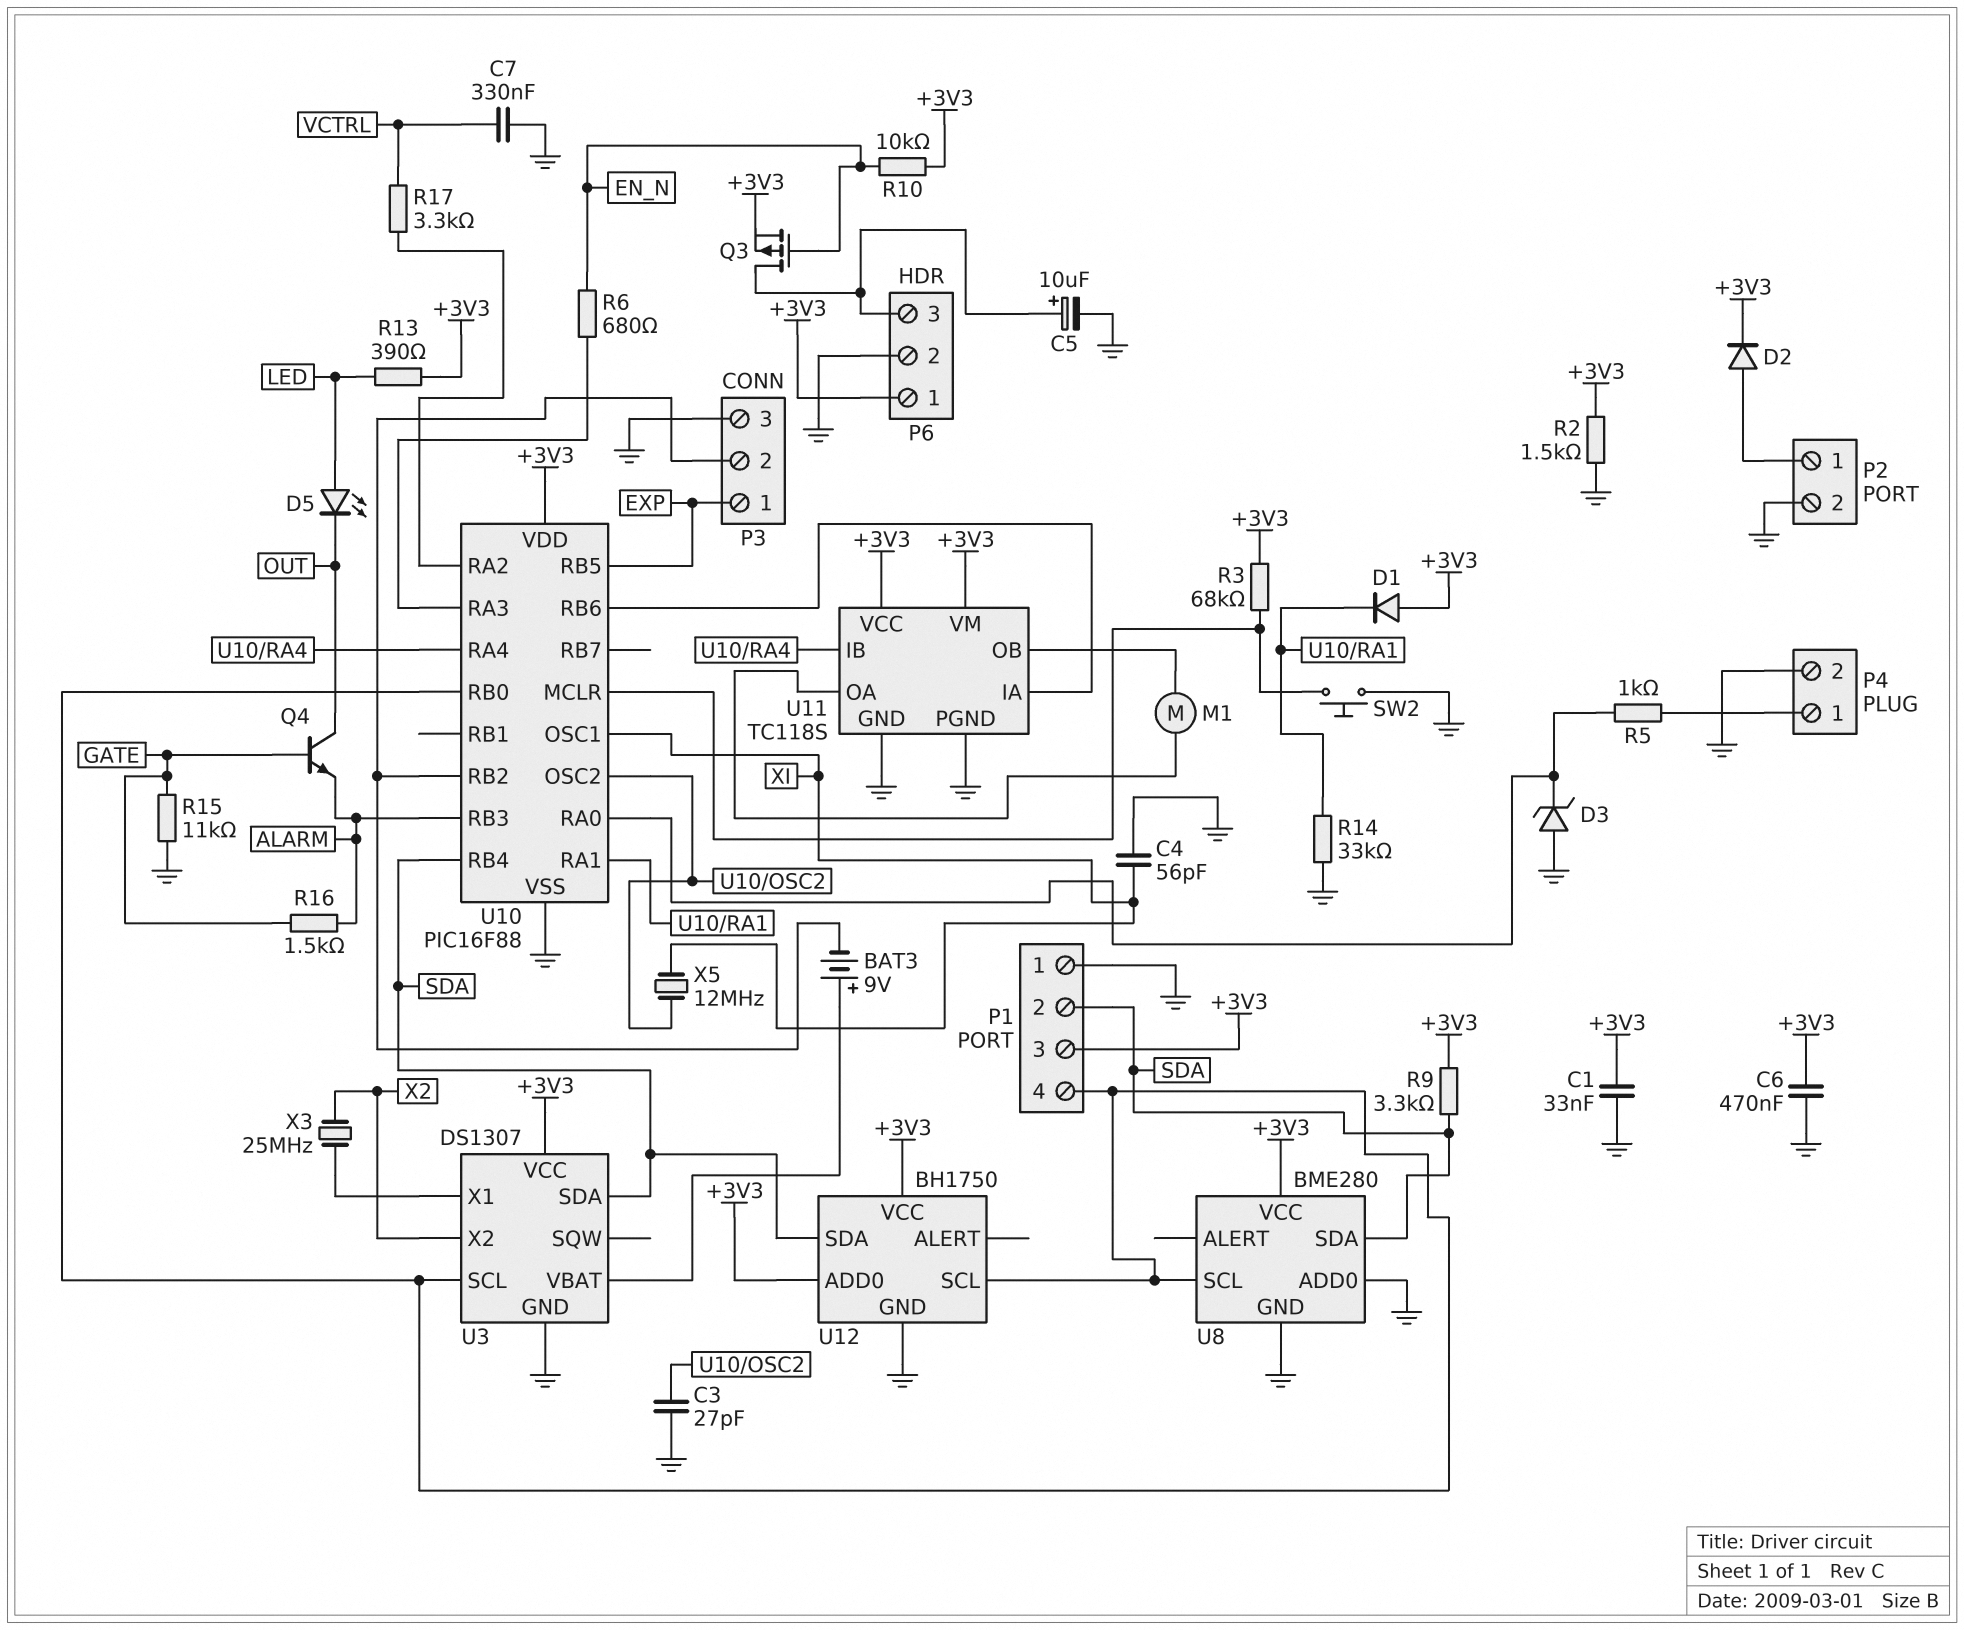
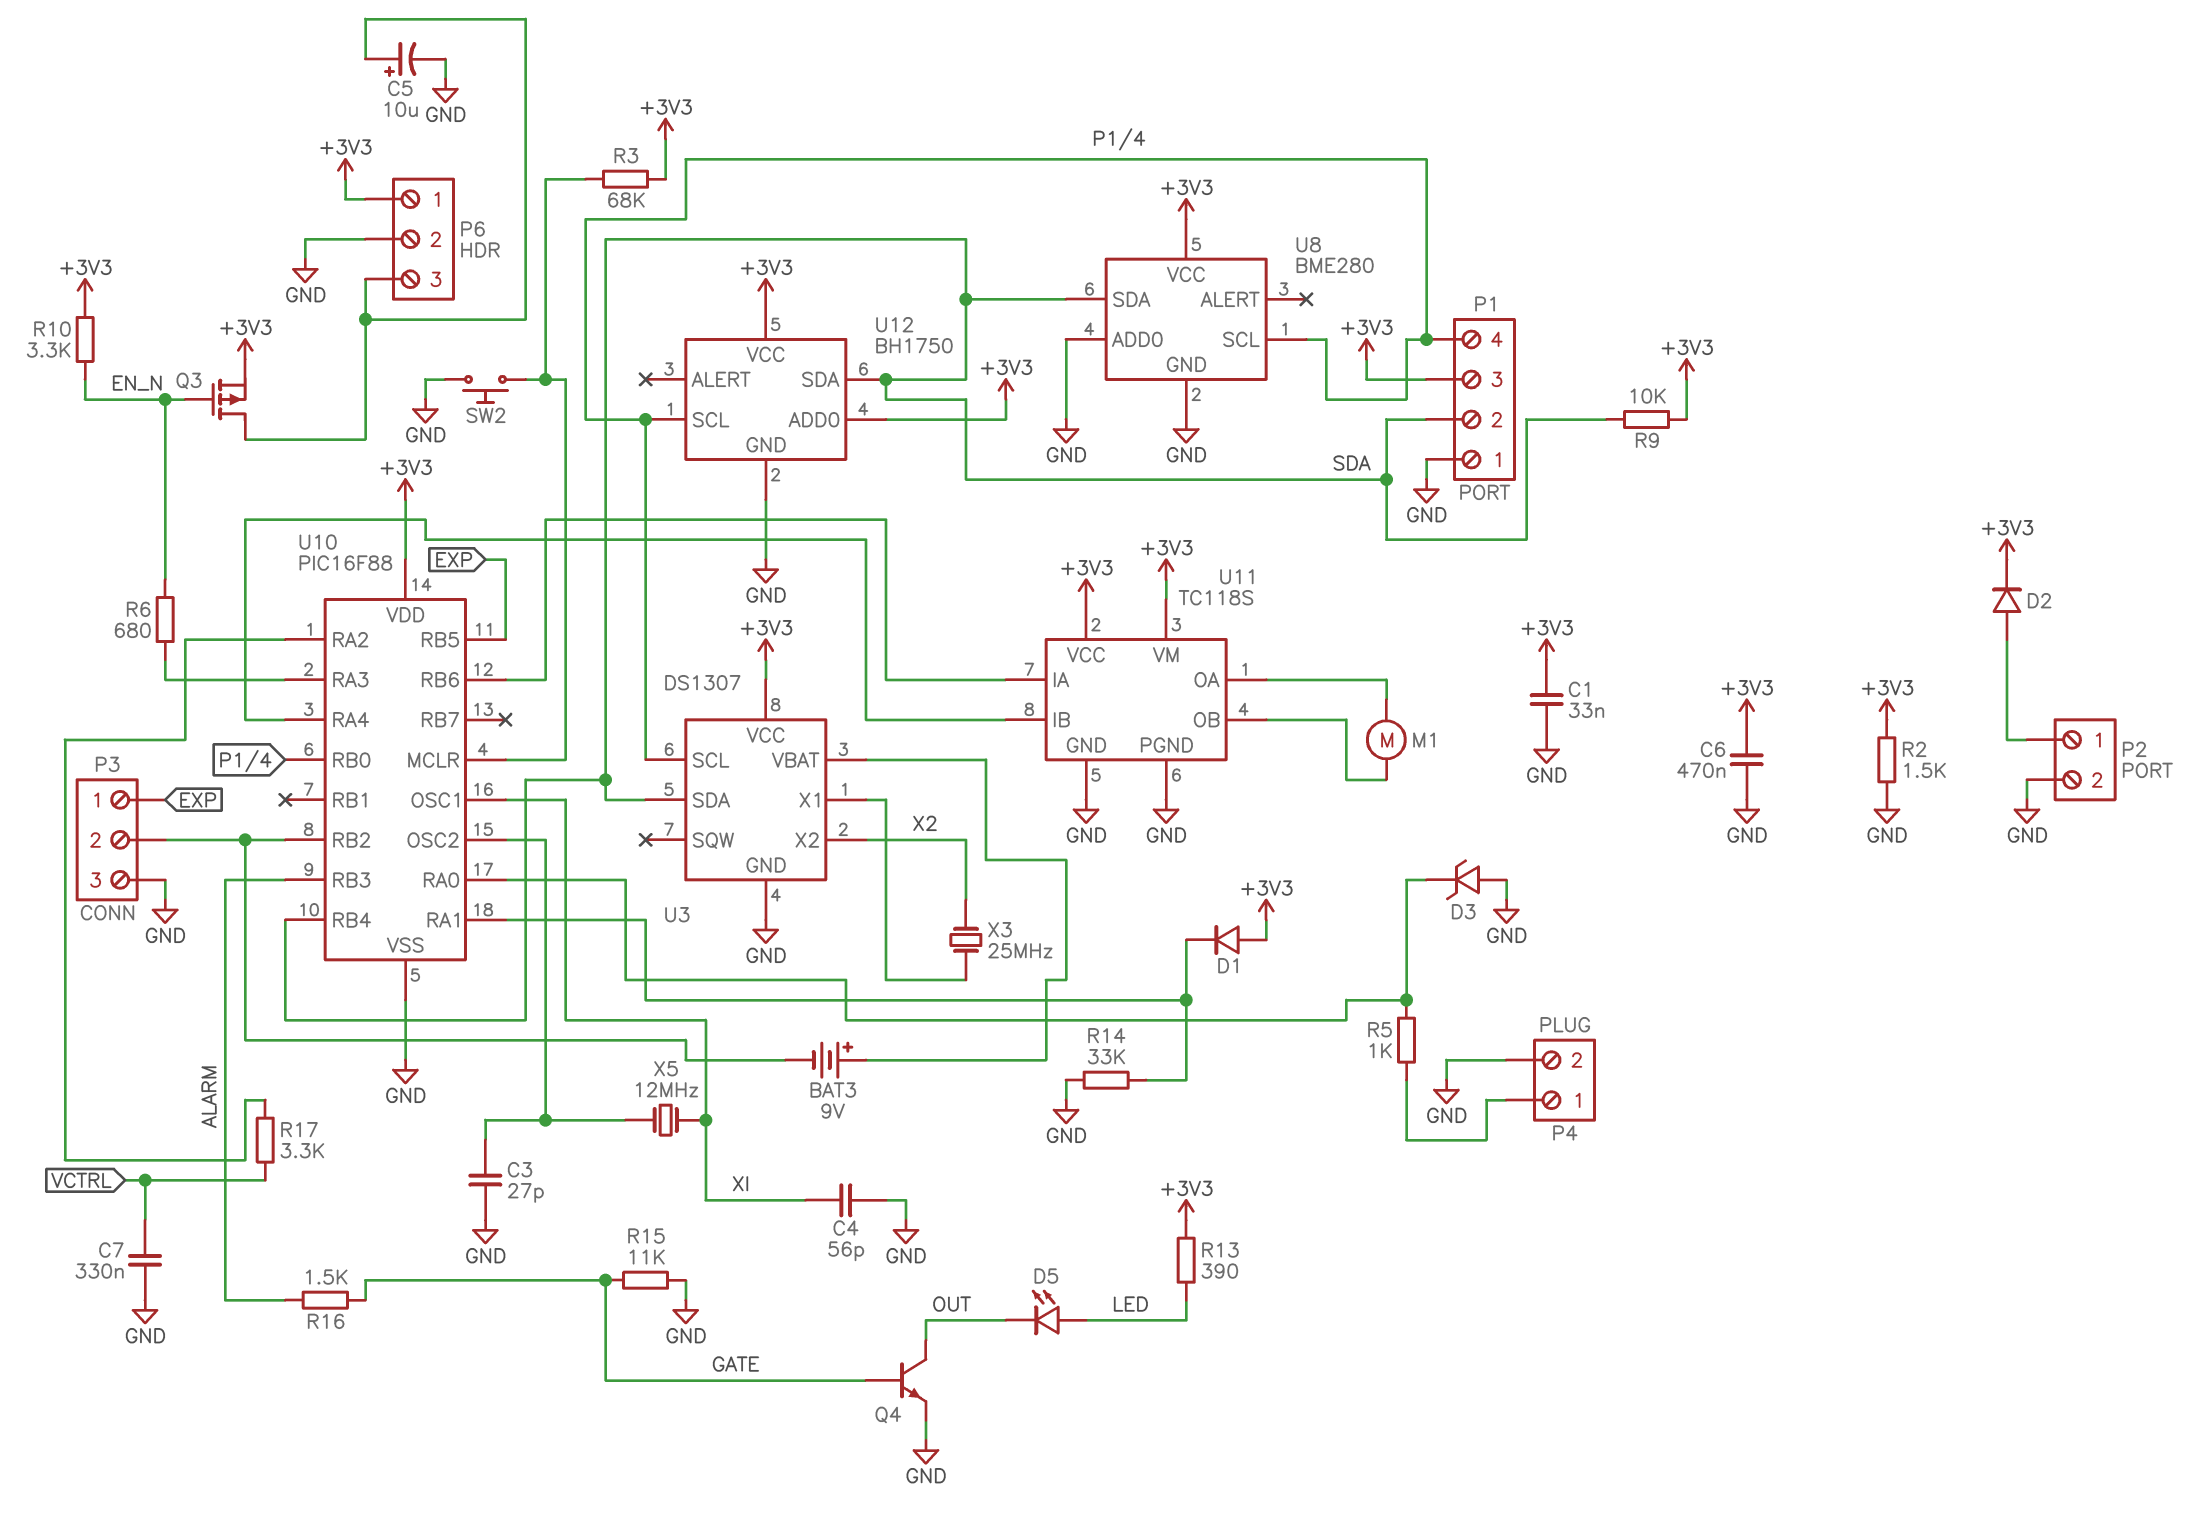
Q4: NPN (B GATE, C OUT, E ALARM) -> NPN (B GATE, C OUT, E GND)
R9: 3.3k (+3V3, SDA) -> 10k (+3V3, SDA)
R10: 10k (+3V3, EN_N) -> 3.3k (+3V3, EN_N)

